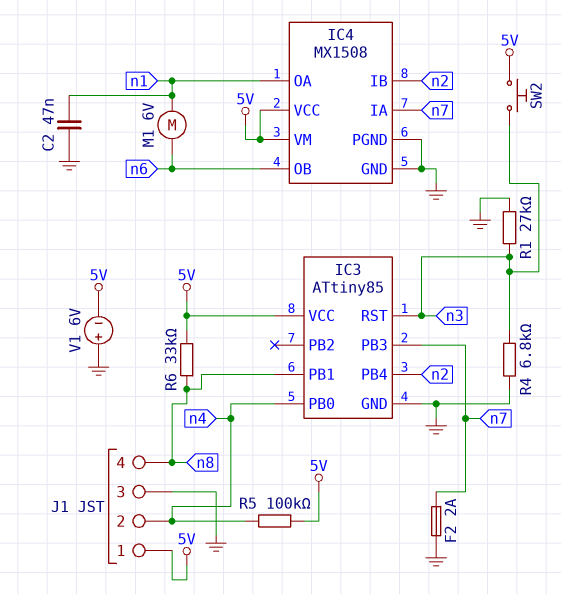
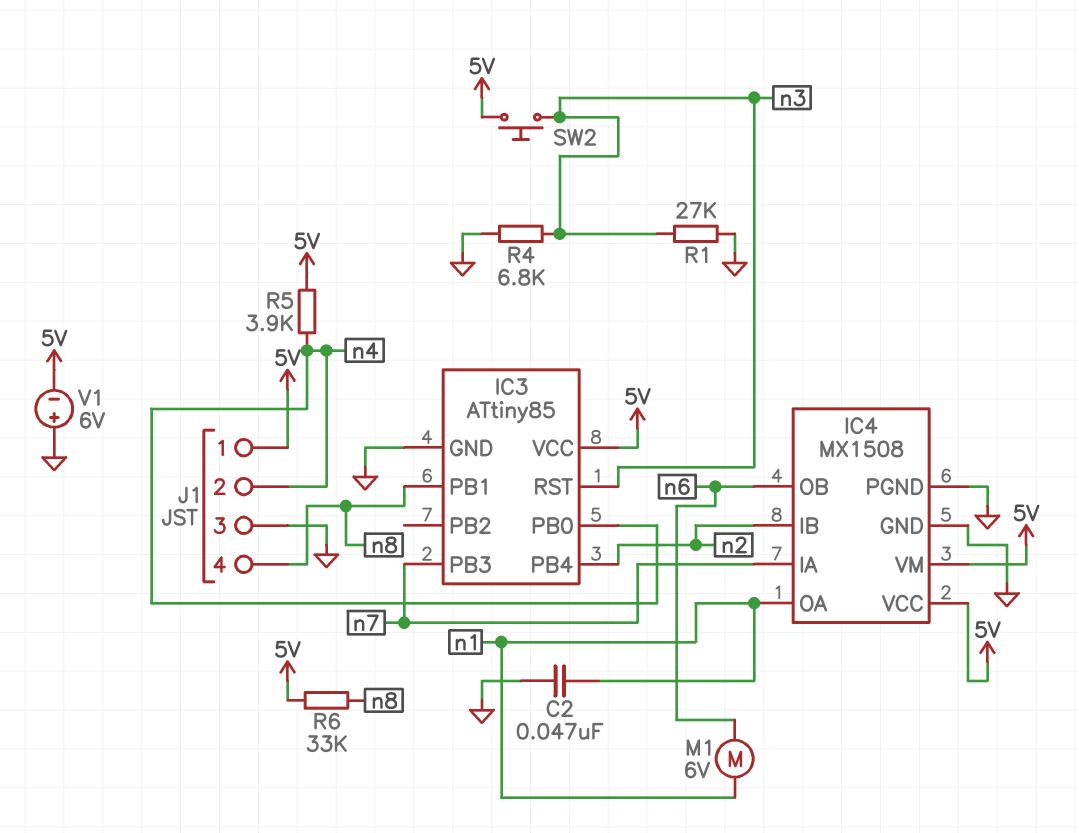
F2: 2A (GND, n7) -> none
R5: 100k (5V, n4) -> 3.9k (5V, n4)

